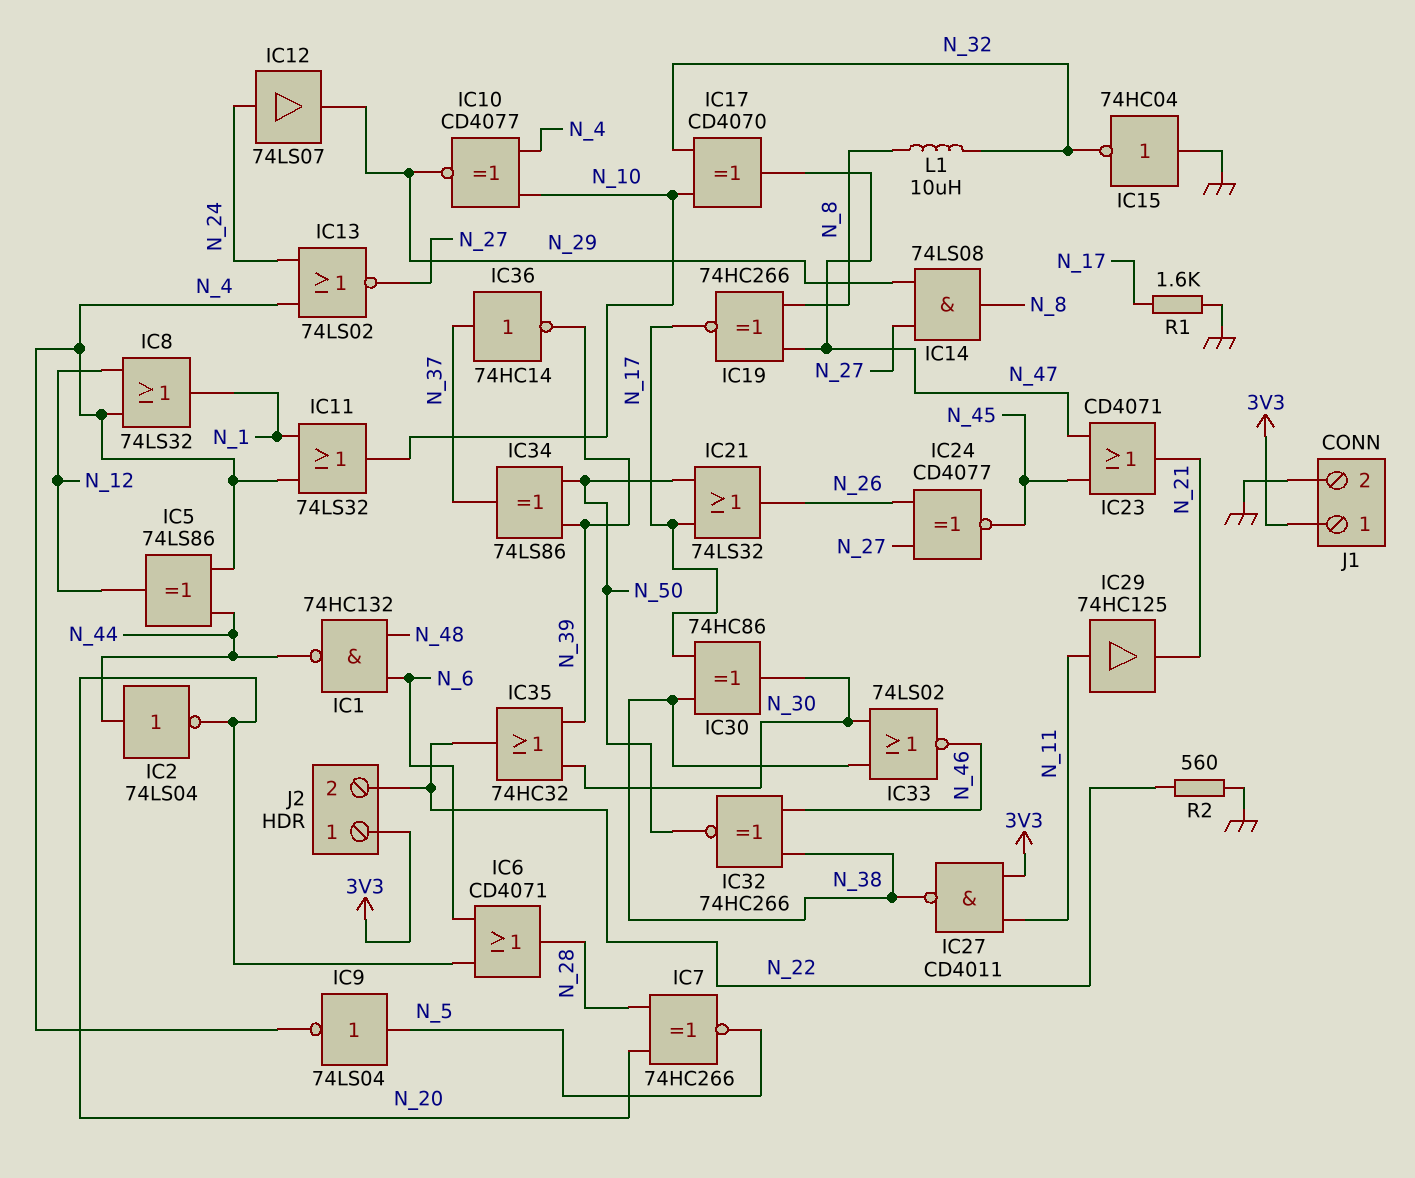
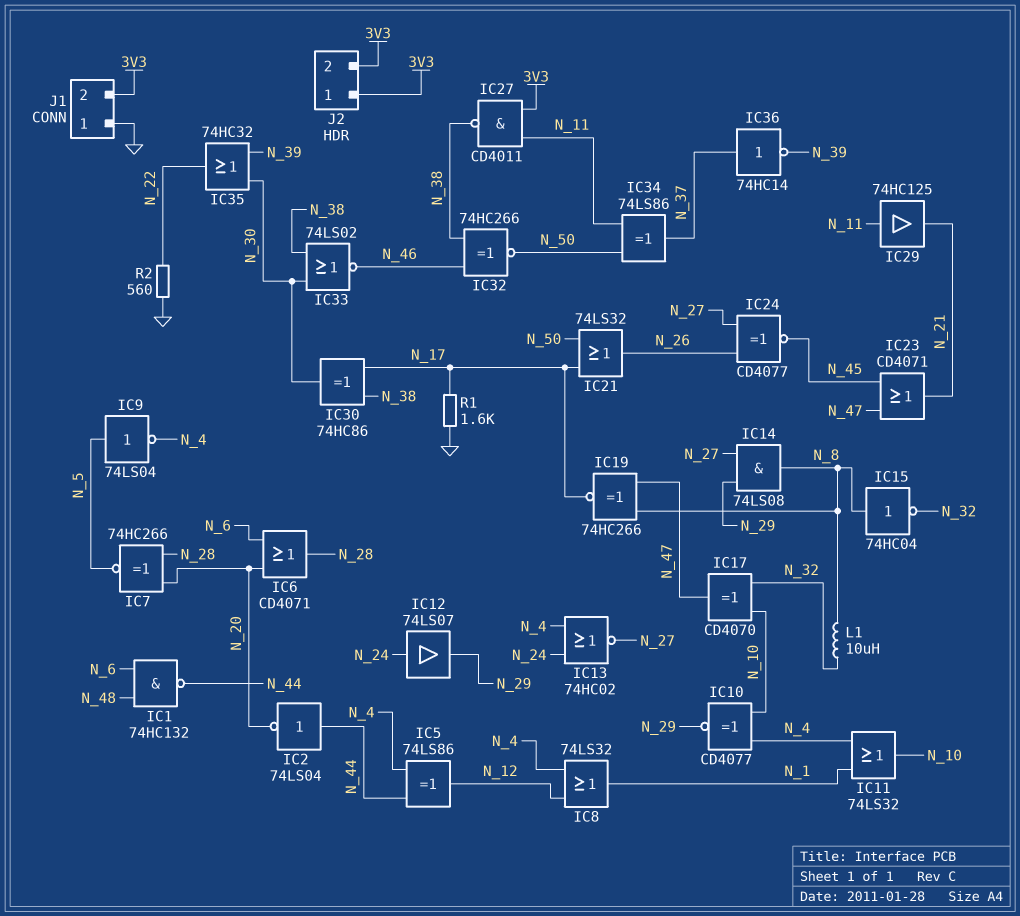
IC13: NOR 74LS02 (in N_4, in N_24, out N_27) -> NOR 74HC02 (in N_4, in N_24, out N_27)
IC15: NOT 74HC04 (in GND, out N_32) -> NOT 74HC04 (in N_8, out N_32)
IC34: XOR 74LS86 (in N_39, in N_50, out N_37) -> XOR 74LS86 (in N_11, in N_50, out N_37)
J1 pin 1: 3V3 -> GND
J1 pin 2: GND -> 3V3
J2 pin 2: N_22 -> 3V3

